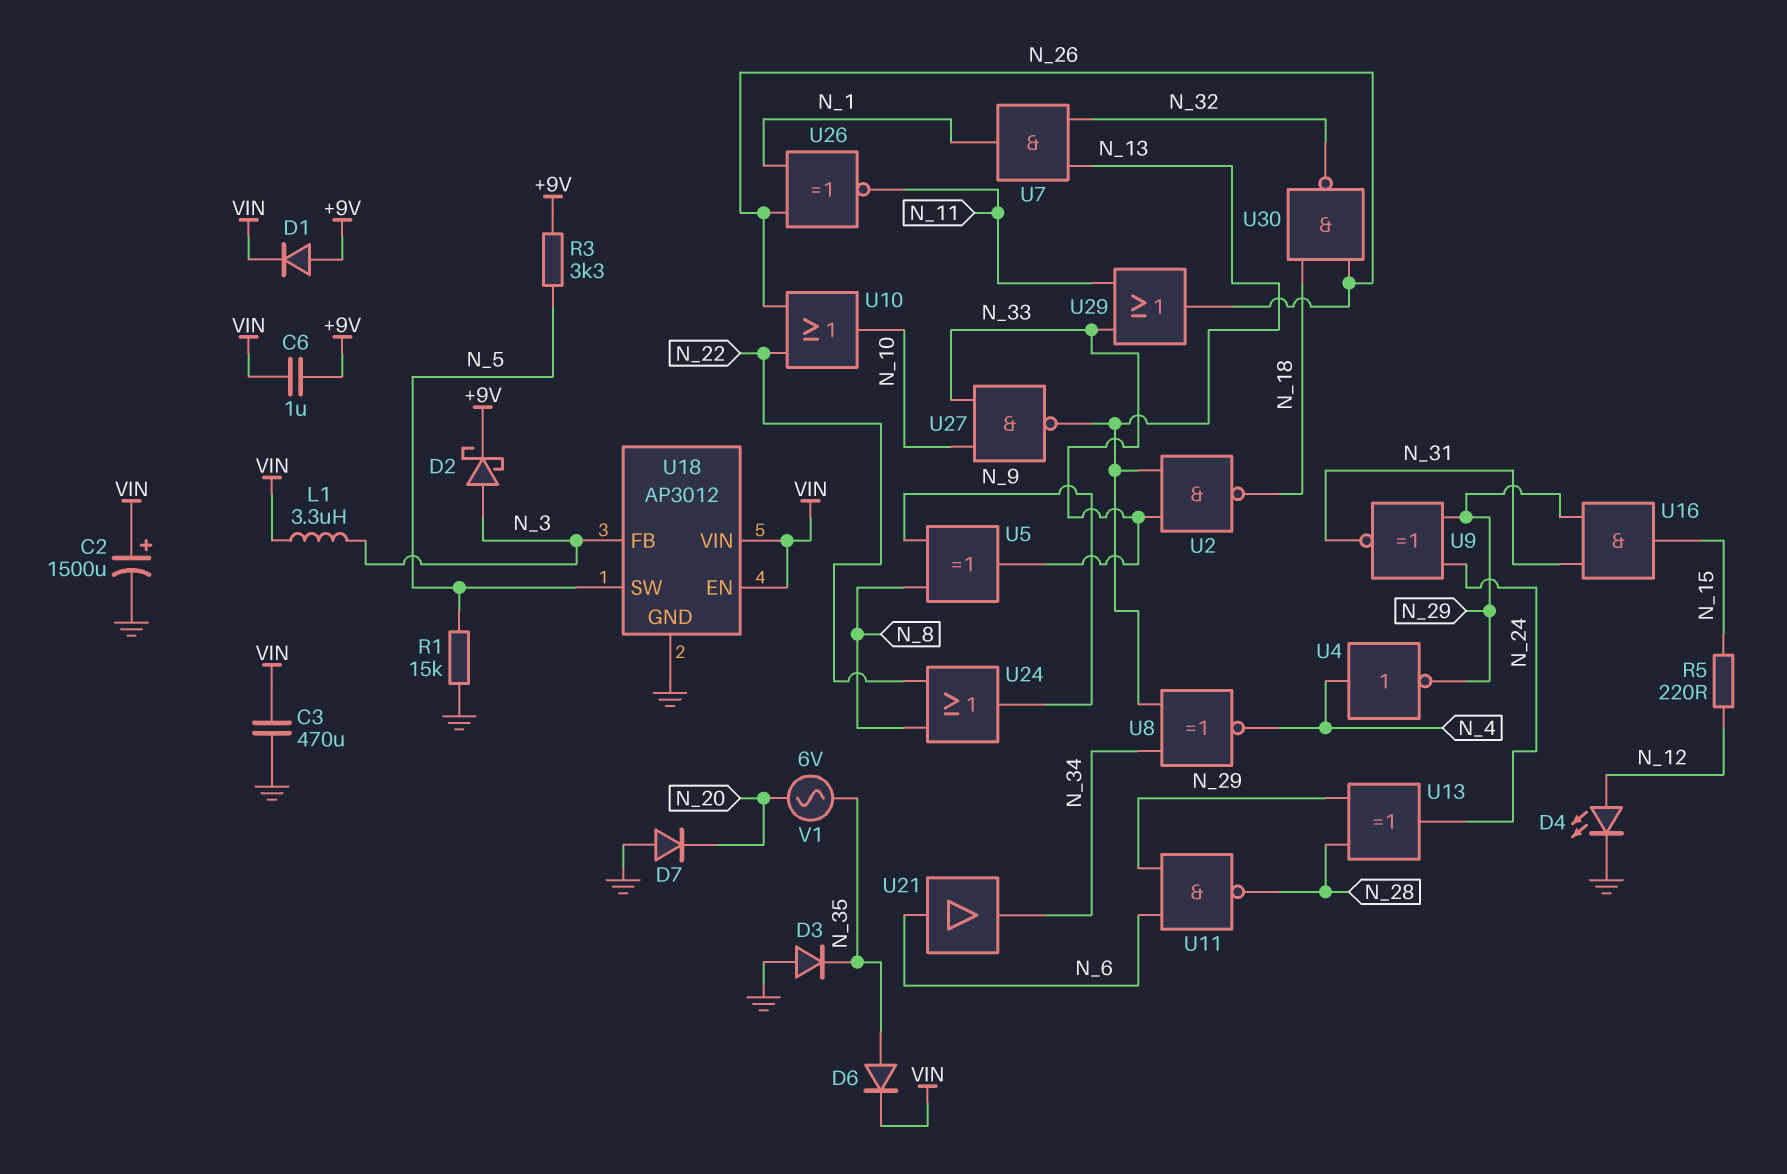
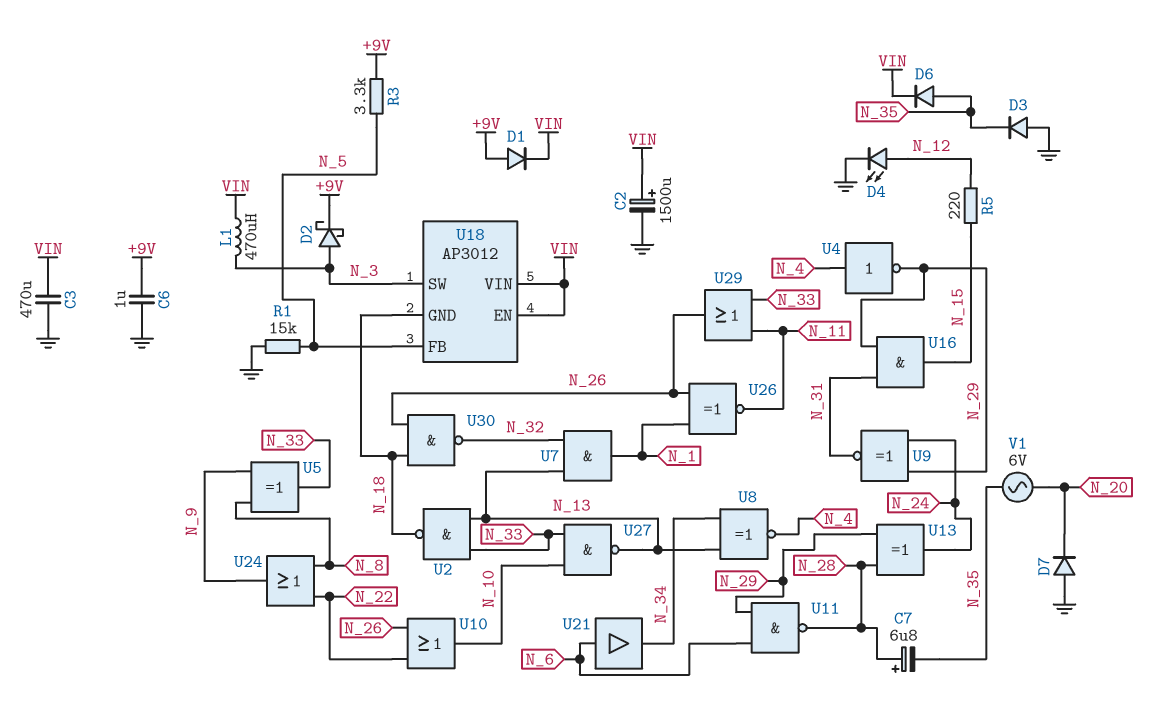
C6: 1uF (+9V, VIN) -> 1uF (+9V, GND)
C7: none -> 6.8uF (plus N_28, minus N_35)
L1: 3.3uH (N_3, VIN) -> 470uH (N_3, VIN)
U18 pin FB: N_3 -> N_5
U18 pin GND: GND -> N_18
U18 pin SW: N_5 -> N_3

